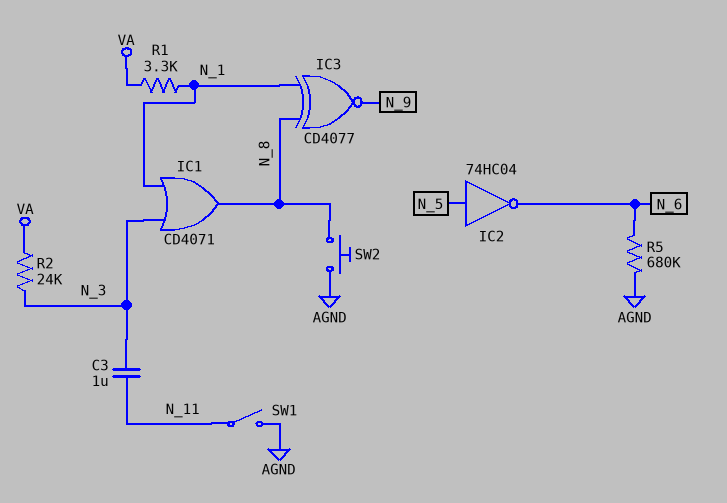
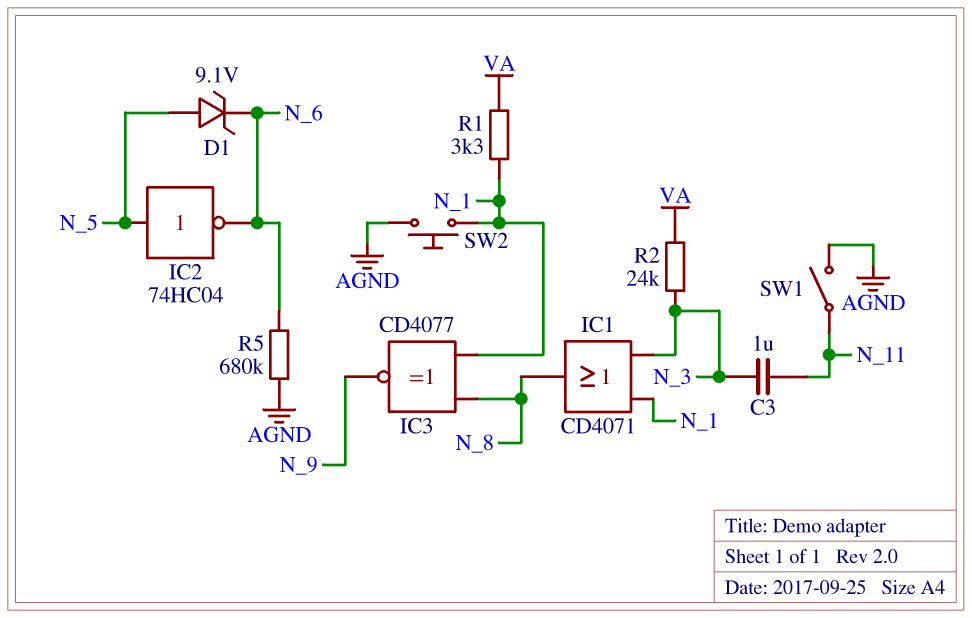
D1: none -> zener 9.1V (A N_5, K N_6)
SW2: button (AGND, N_8) -> button (AGND, N_1)

